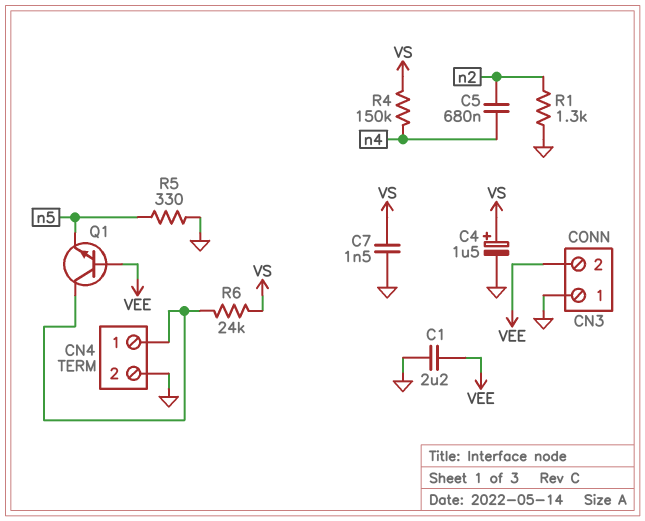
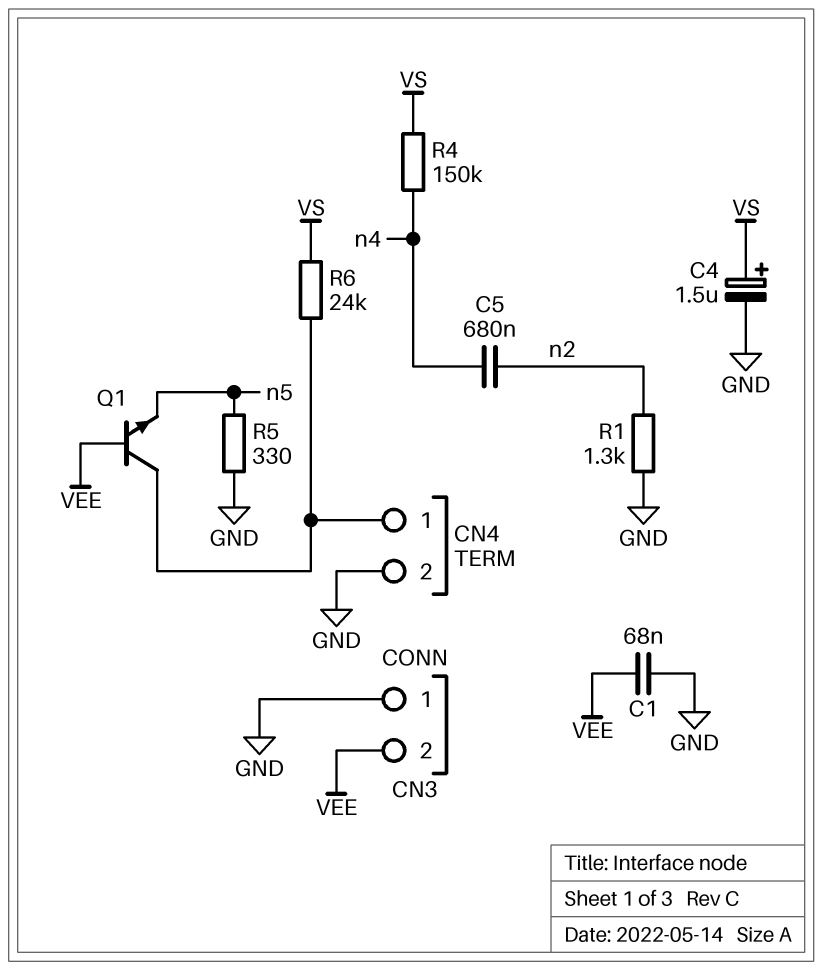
C1: 2.2uF (GND, VEE) -> 68nF (GND, VEE)
C7: 1.5nF (GND, VS) -> none

